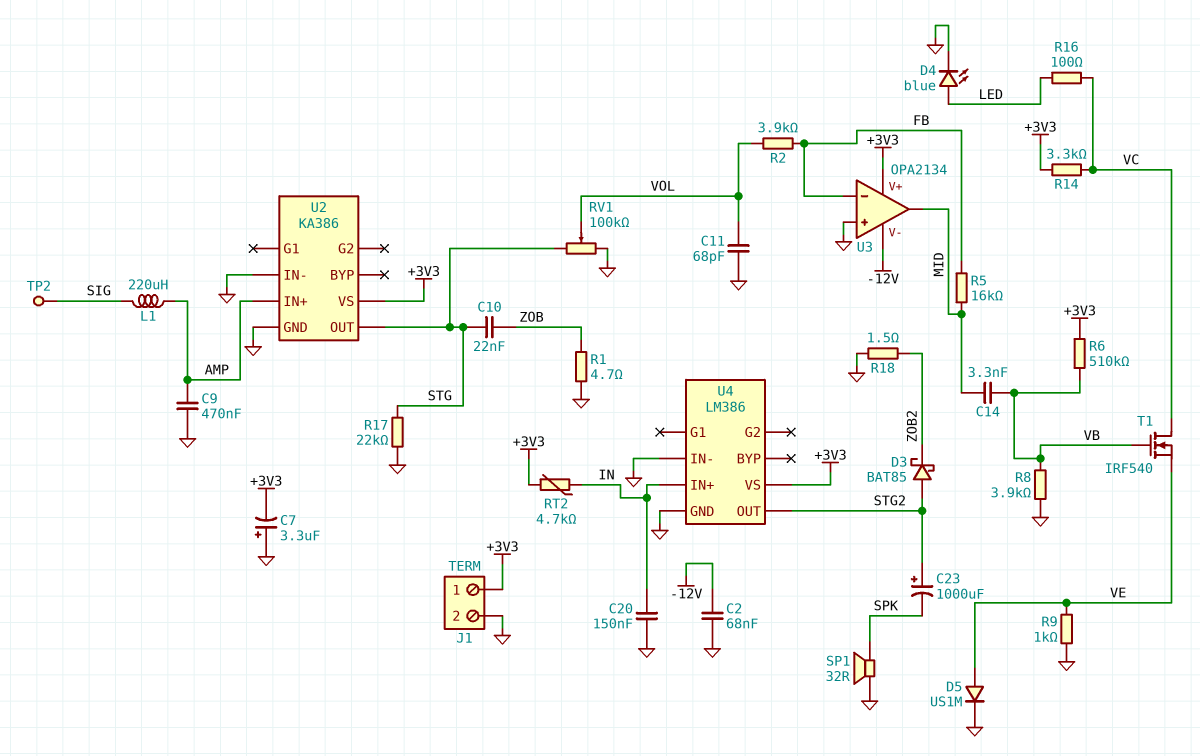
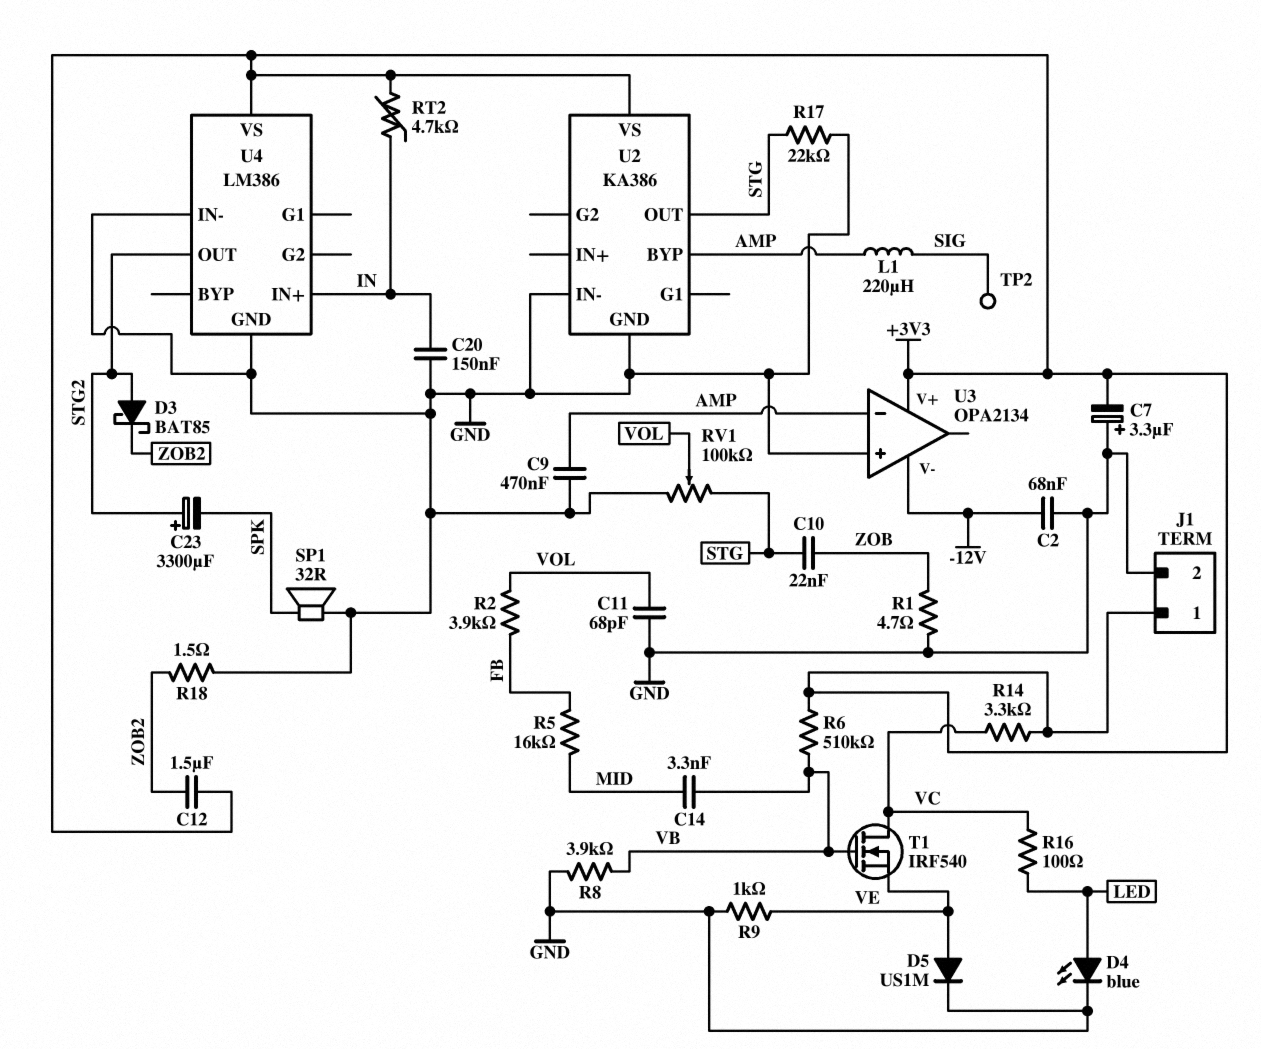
C12: none -> 1.5uF (+3V3, ZOB2)
C23: 1000uF (plus STG2, minus SPK) -> 3300uF (plus STG2, minus SPK)
U2 pin BYP: none -> AMP
U2 pin IN+: AMP -> none
U3 pin in-: FB -> AMP
U3 pin out: MID -> none

